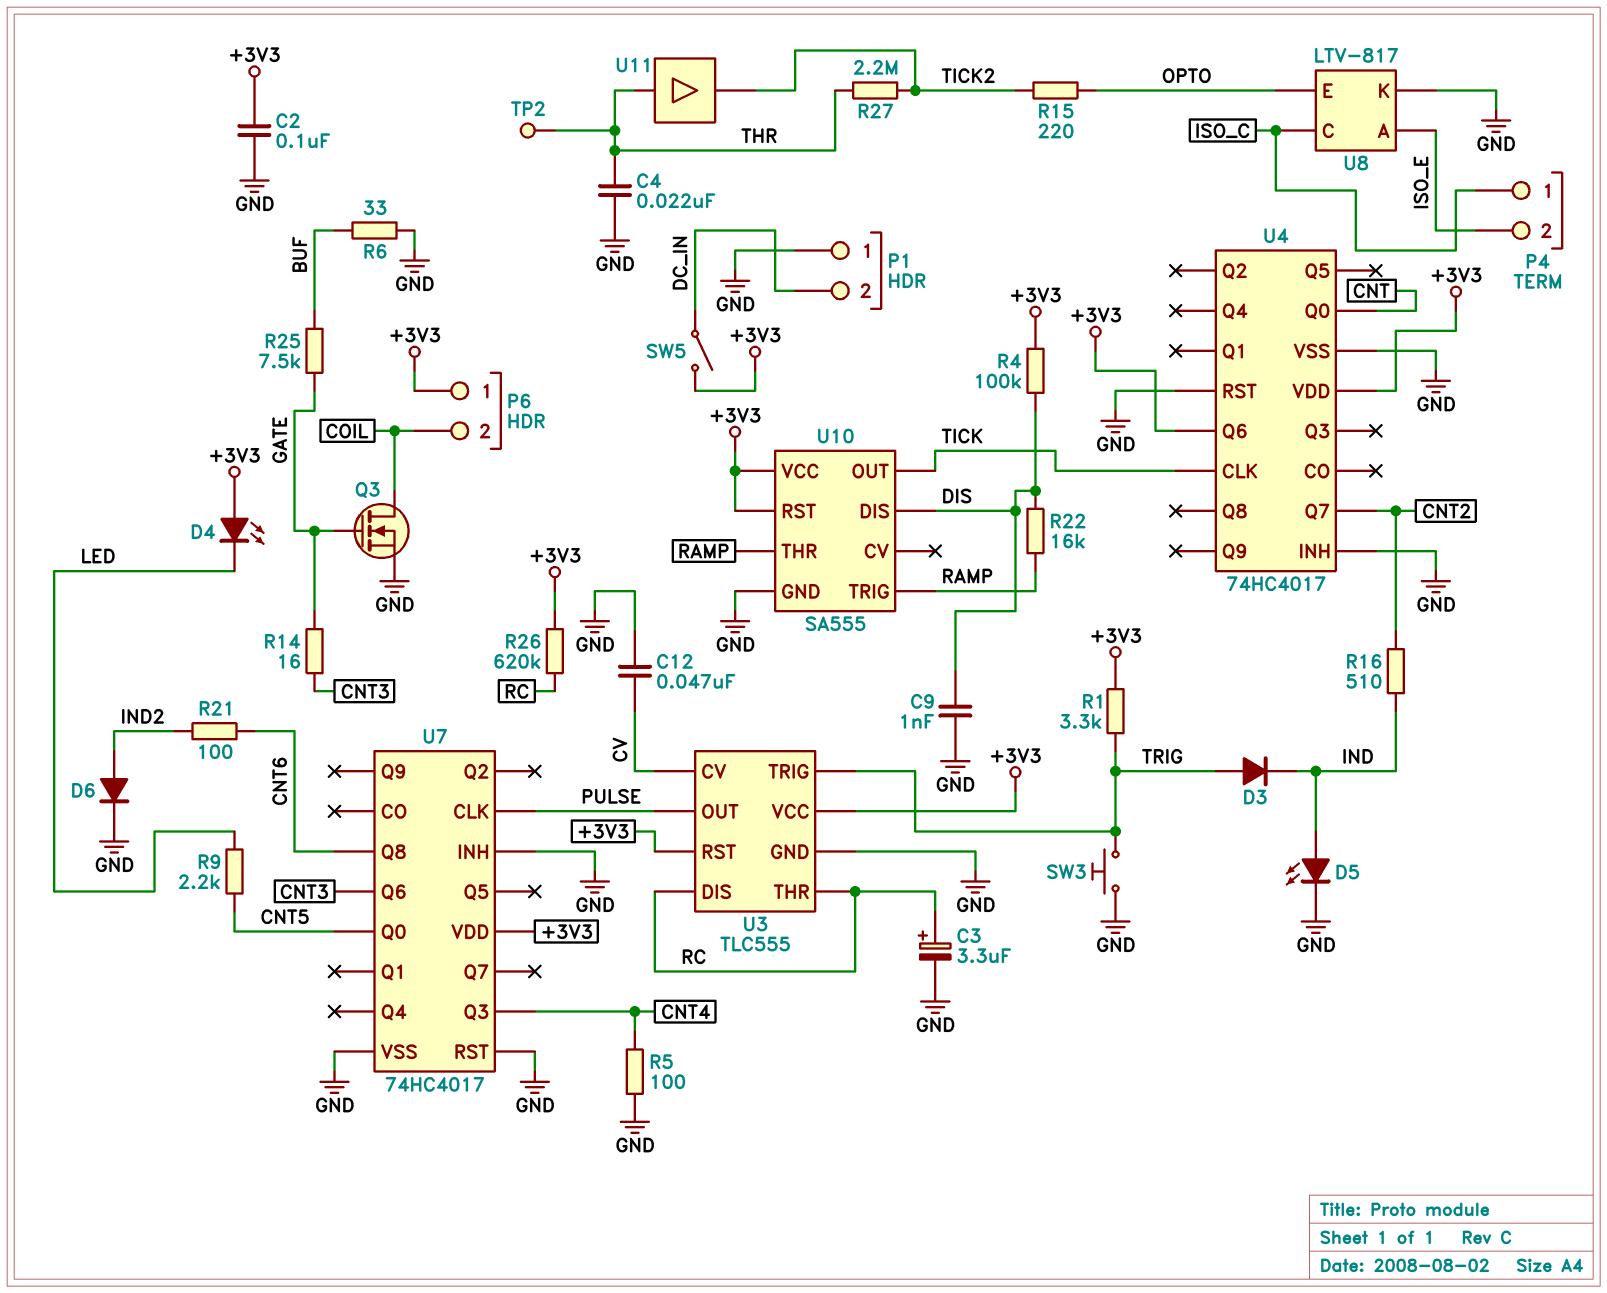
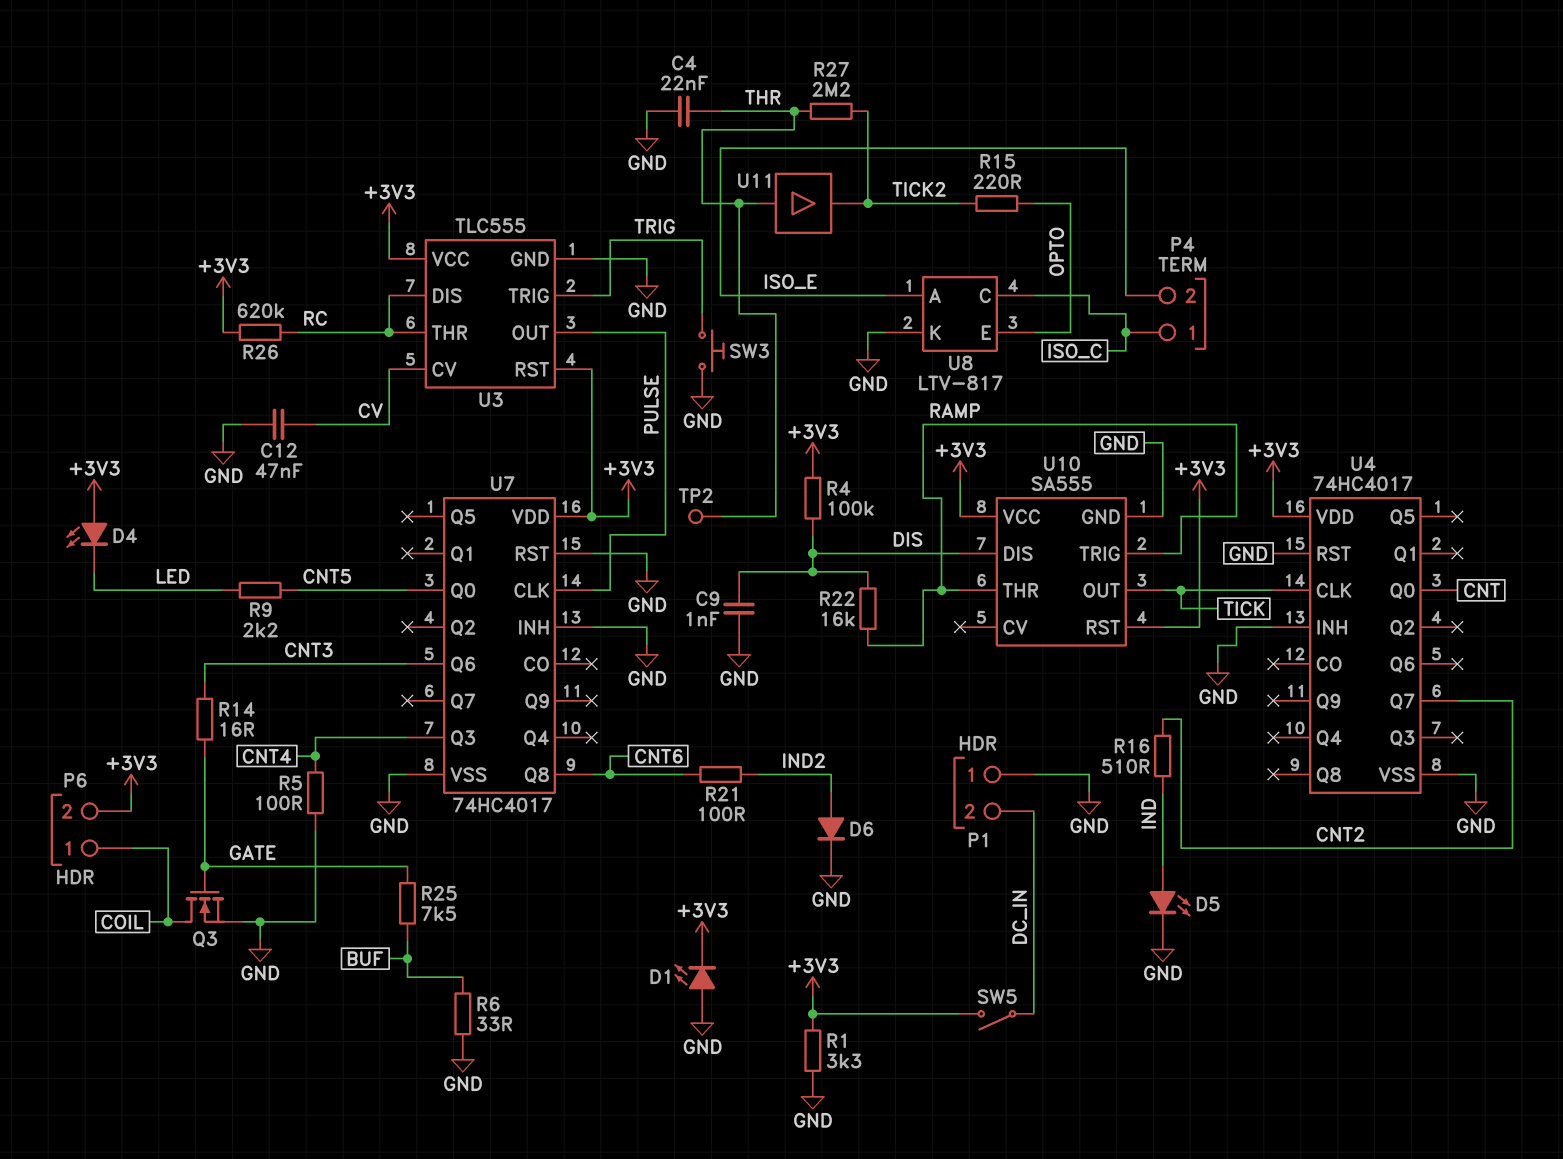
C2: 100nF (+3V3, GND) -> none
C3: 3.3uF (plus RC, minus GND) -> none
D1: none -> LED (A GND, K +3V3)
D3: diode (A TRIG, K IND) -> none
P6 pin 1: +3V3 -> COIL
P6 pin 2: COIL -> +3V3
R1: 3.3k (+3V3, TRIG) -> 3.3k (+3V3, GND)
U4 pin Q6: +3V3 -> none

